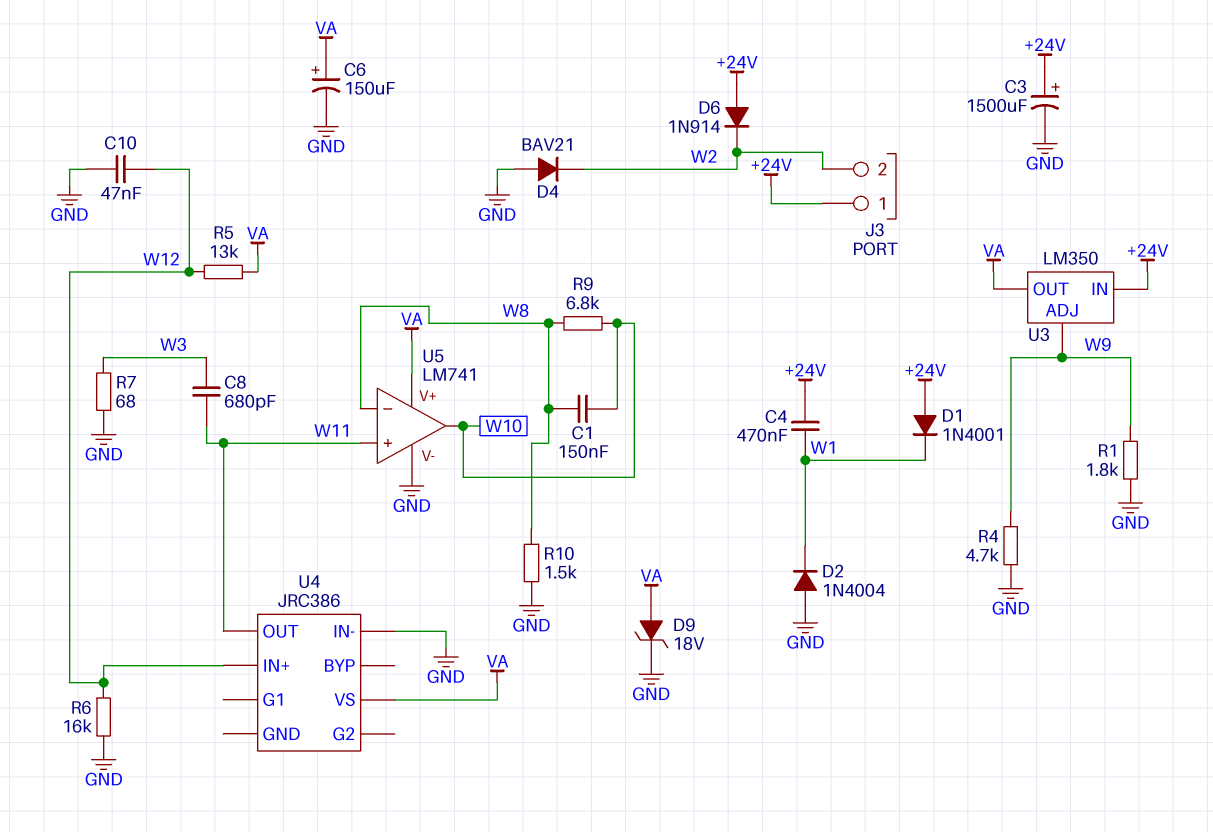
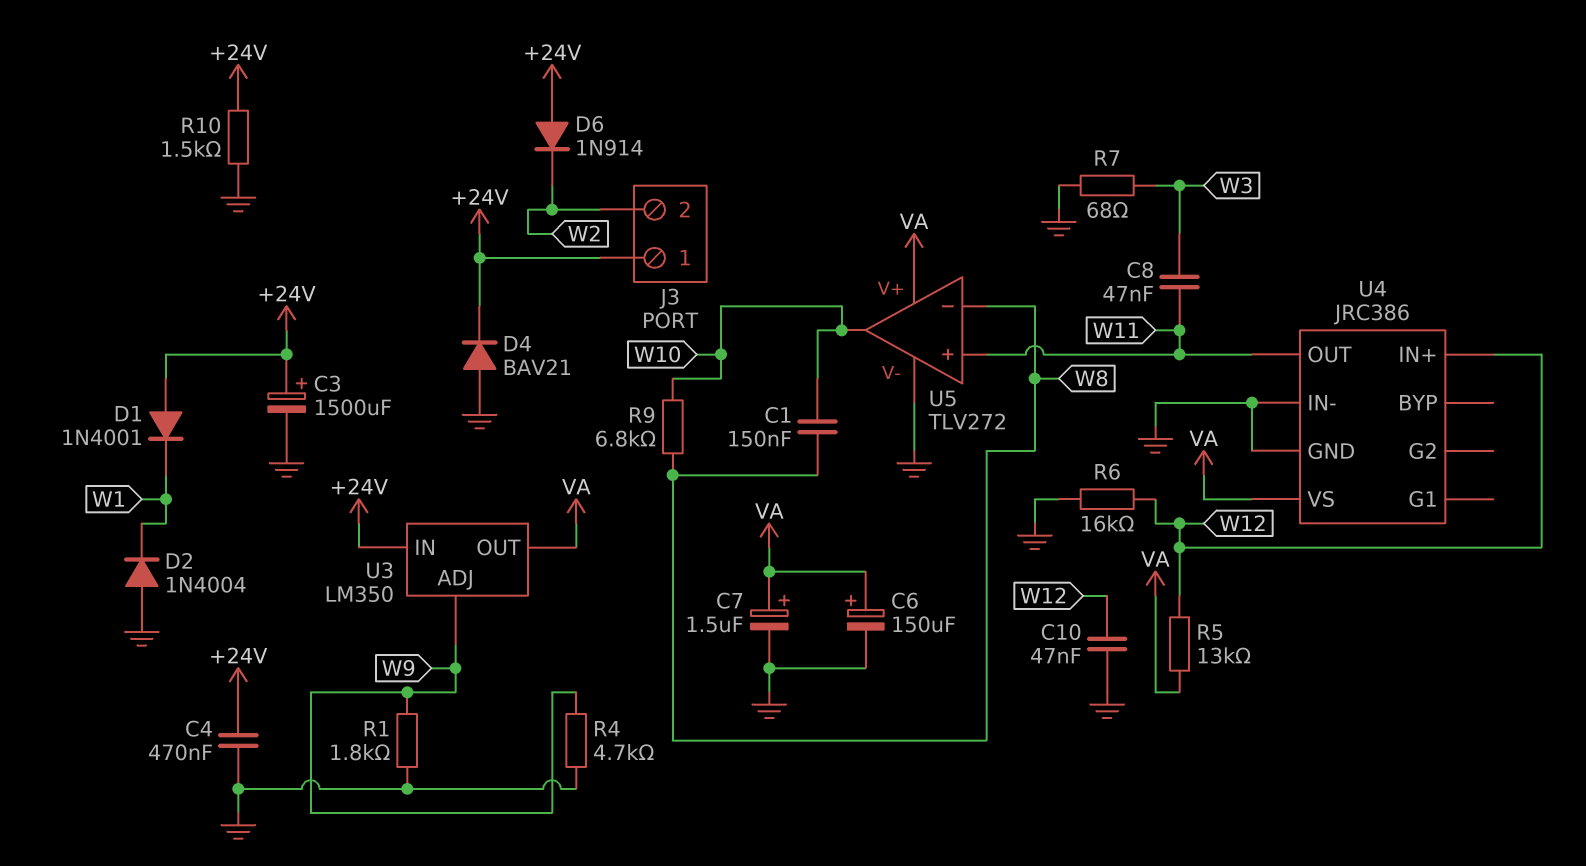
C4: 470nF (+24V, W1) -> 470nF (+24V, GND)
C7: none -> 1.5uF (plus VA, minus GND)
C8: 680pF (W3, W11) -> 47nF (W3, W11)
D4: diode BAV21 (A GND, K W2) -> diode BAV21 (A GND, K +24V)
D9: zener 18V (A VA, K GND) -> none
R10: 1.5k (GND, W8) -> 1.5k (+24V, GND)
U4 pin GND: none -> GND
U5: LM741 -> TLV272

